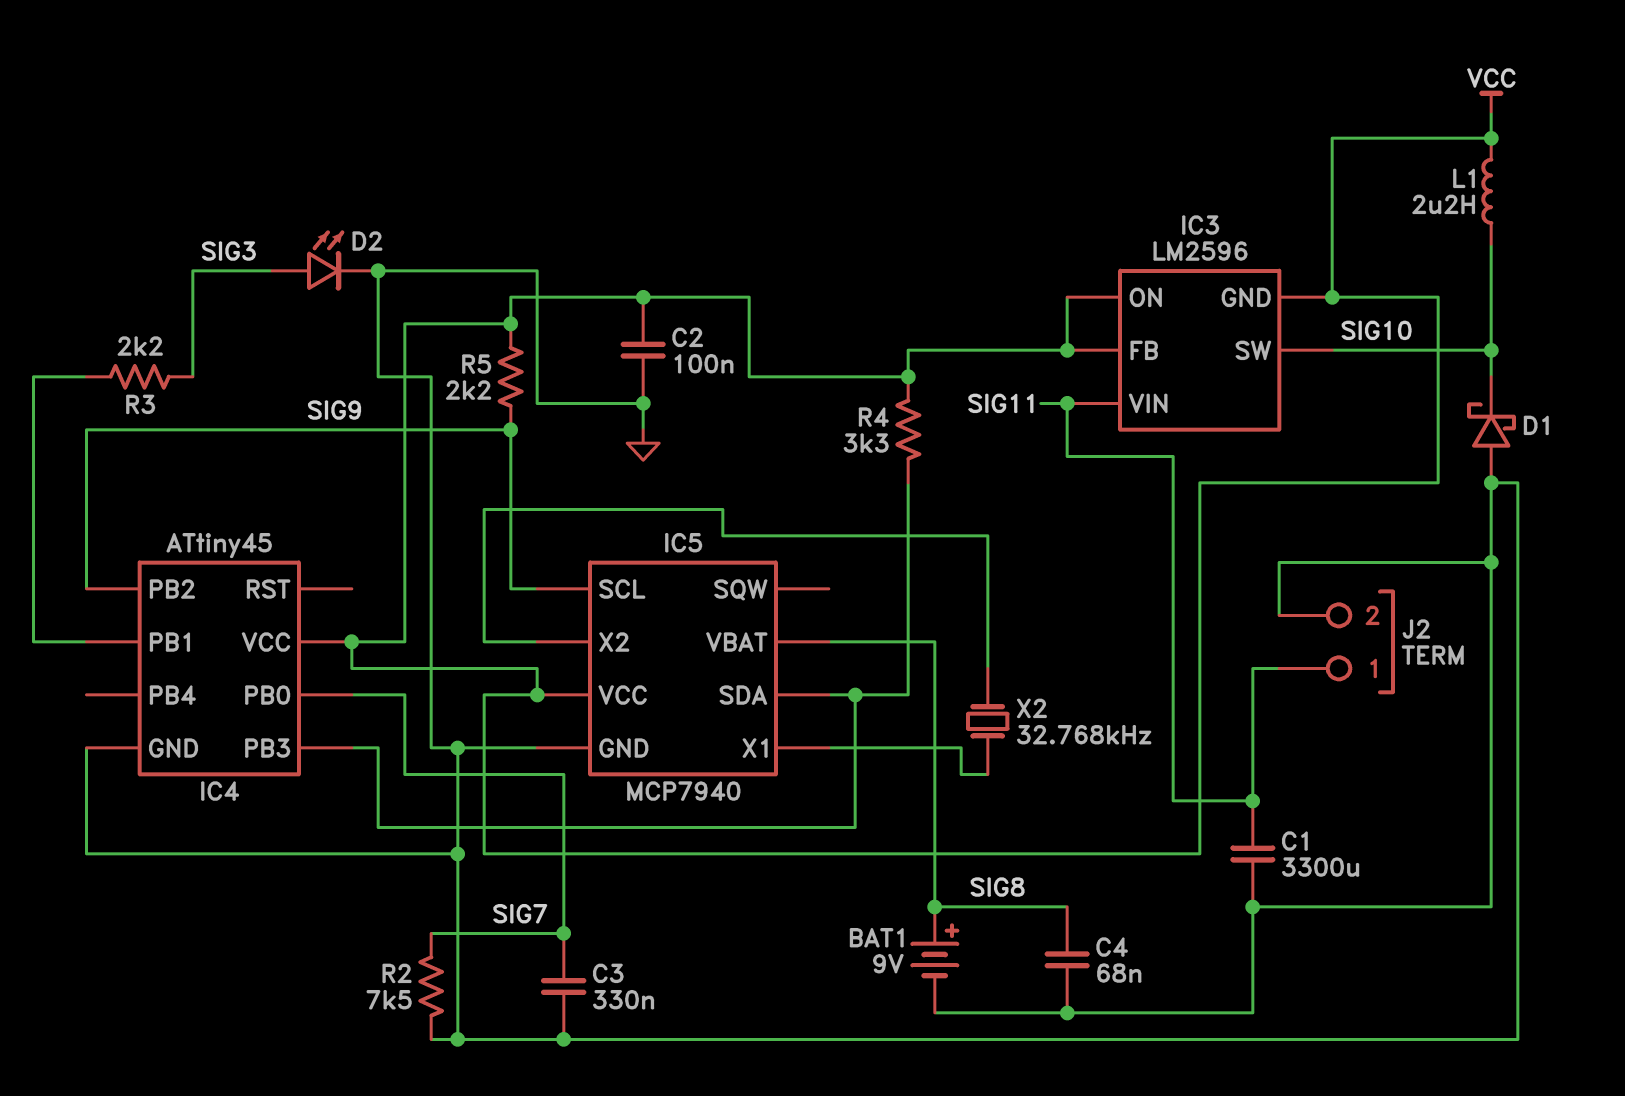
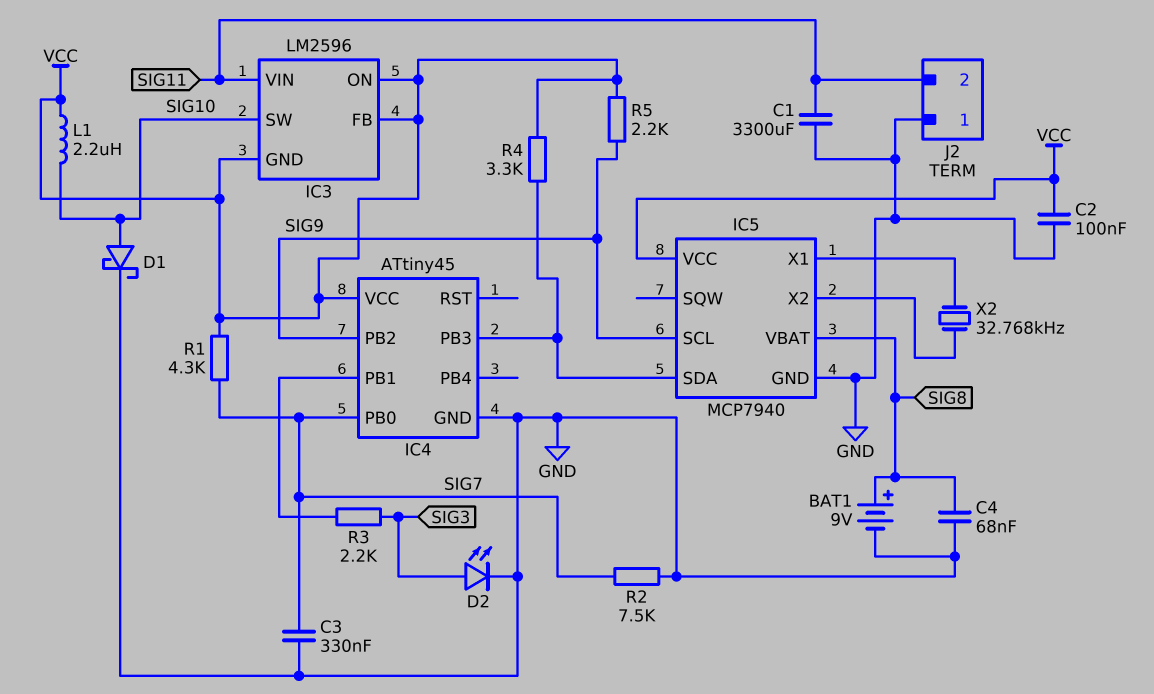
D1: schottky (A GND, K SIG10) -> schottky (A SIG10, K GND)
J2 pin 1: SIG11 -> GND
J2 pin 2: GND -> SIG11
R1: none -> 4.3k (SIG7, VCC)

